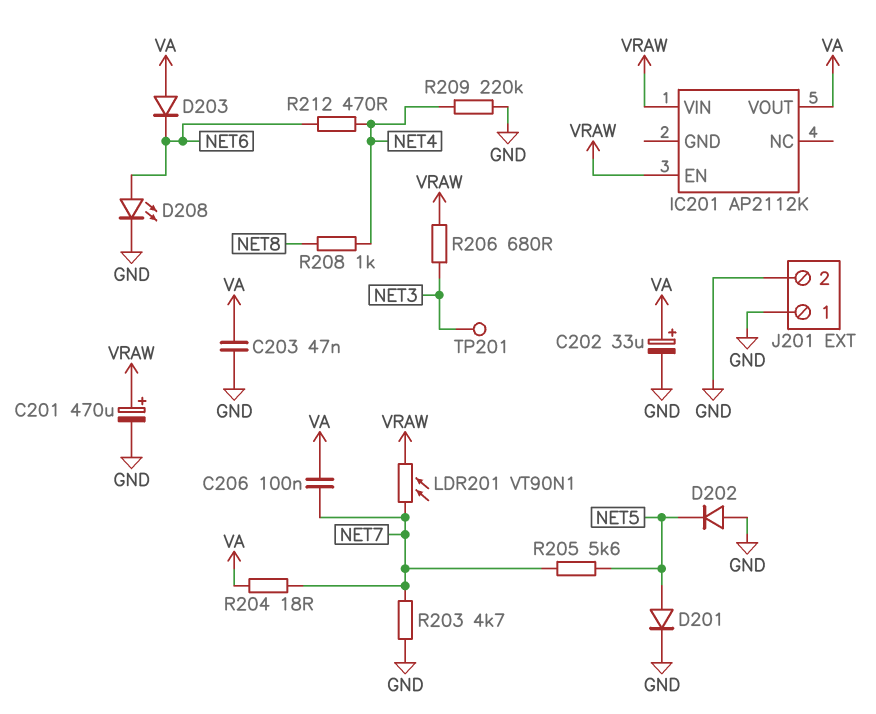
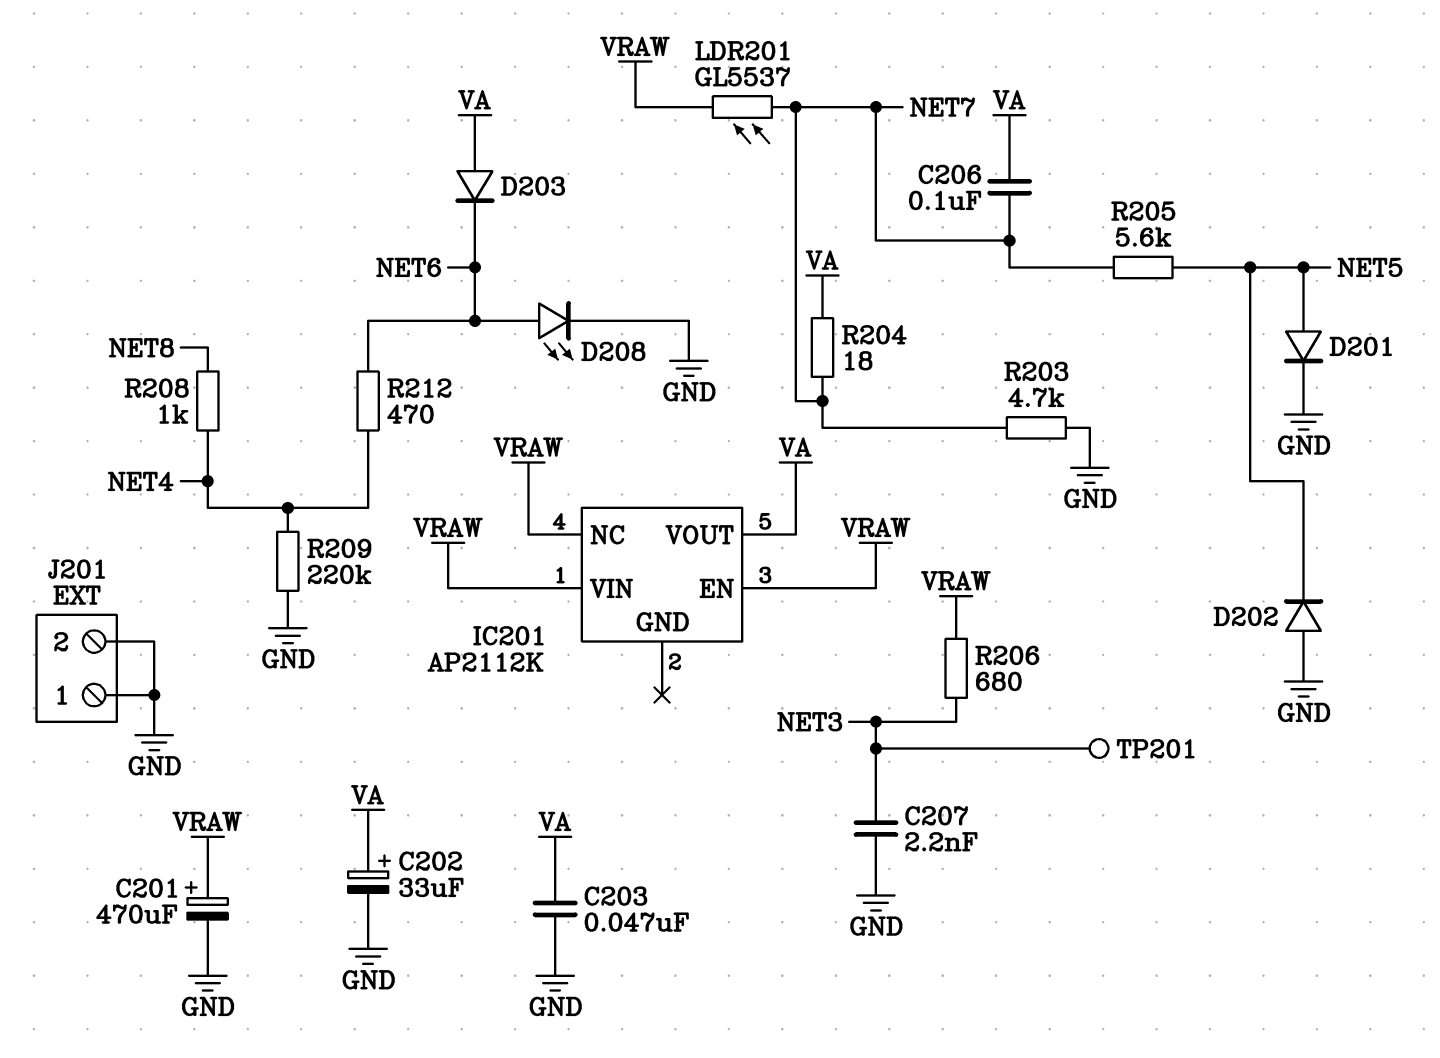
C207: none -> 2.2nF (GND, NET3)
IC201 pin NC: none -> VRAW
LDR201: VT90N1 (NET7, VRAW) -> GL5537 (NET7, VRAW)

